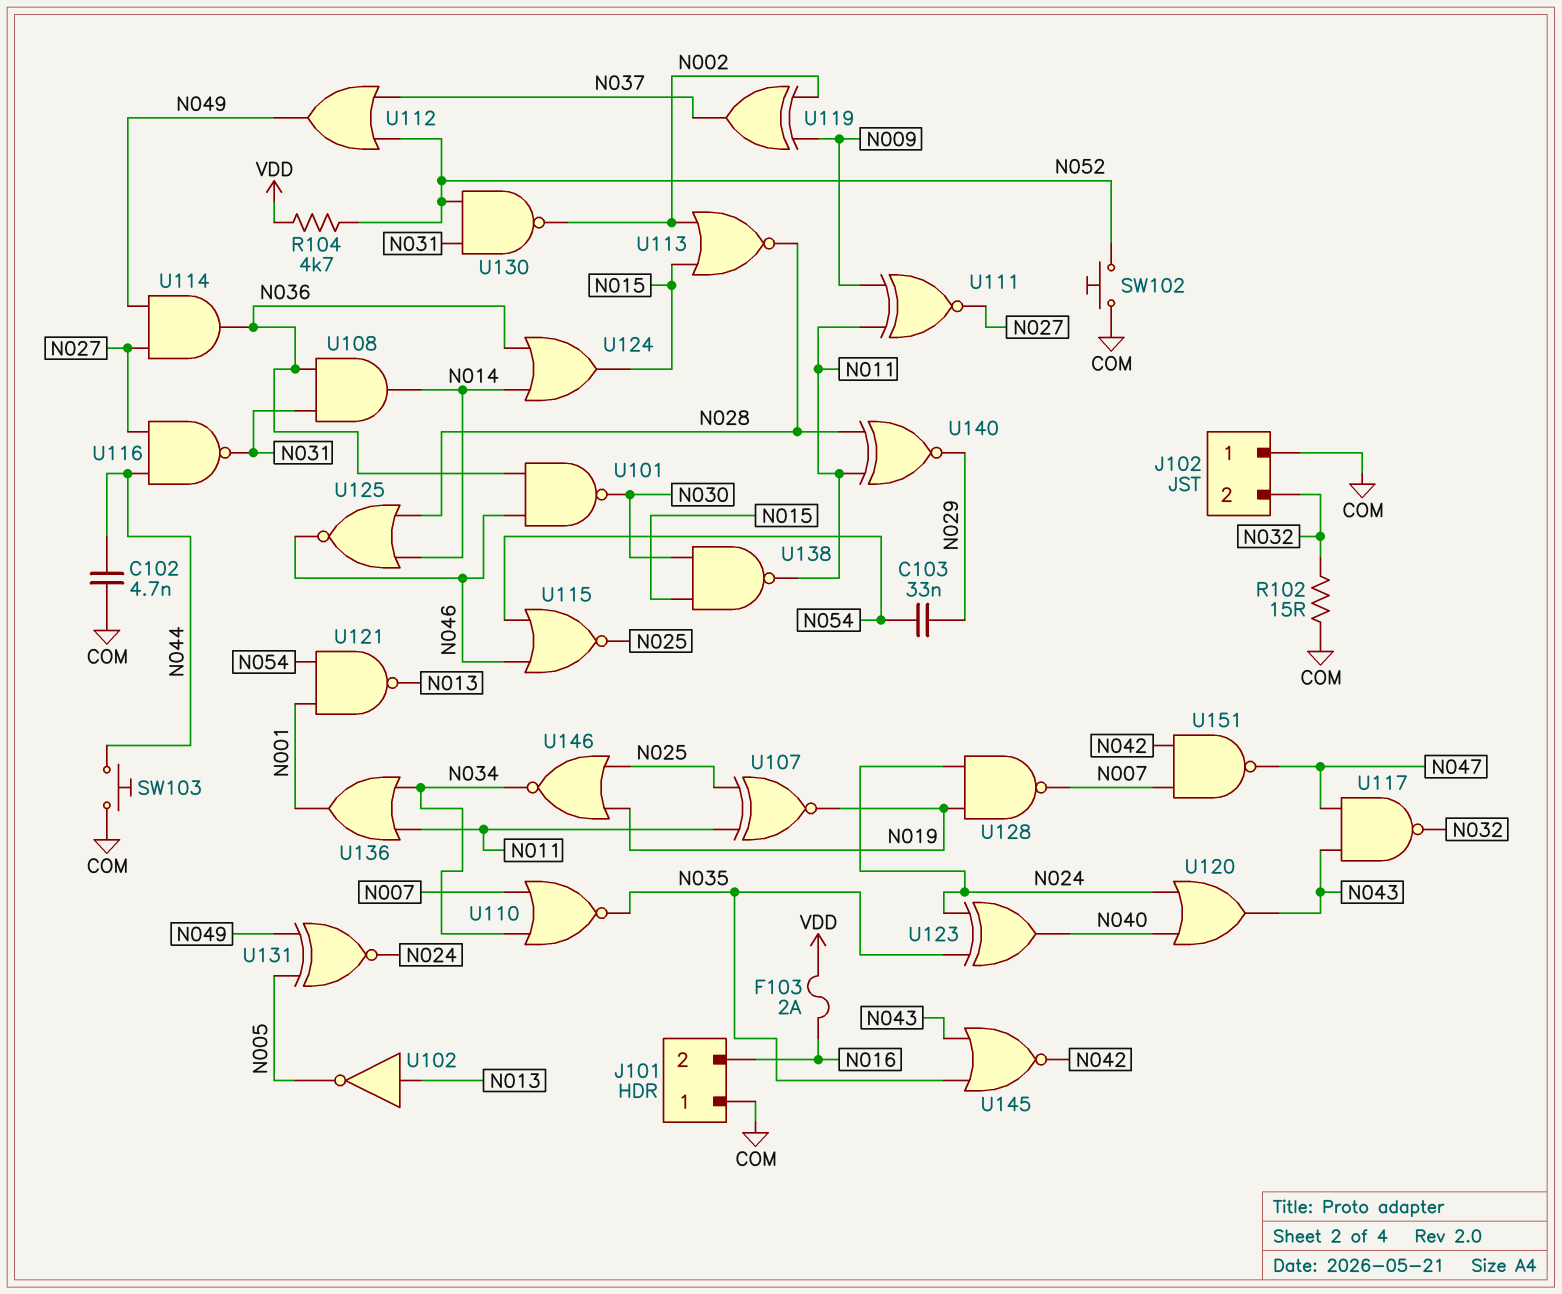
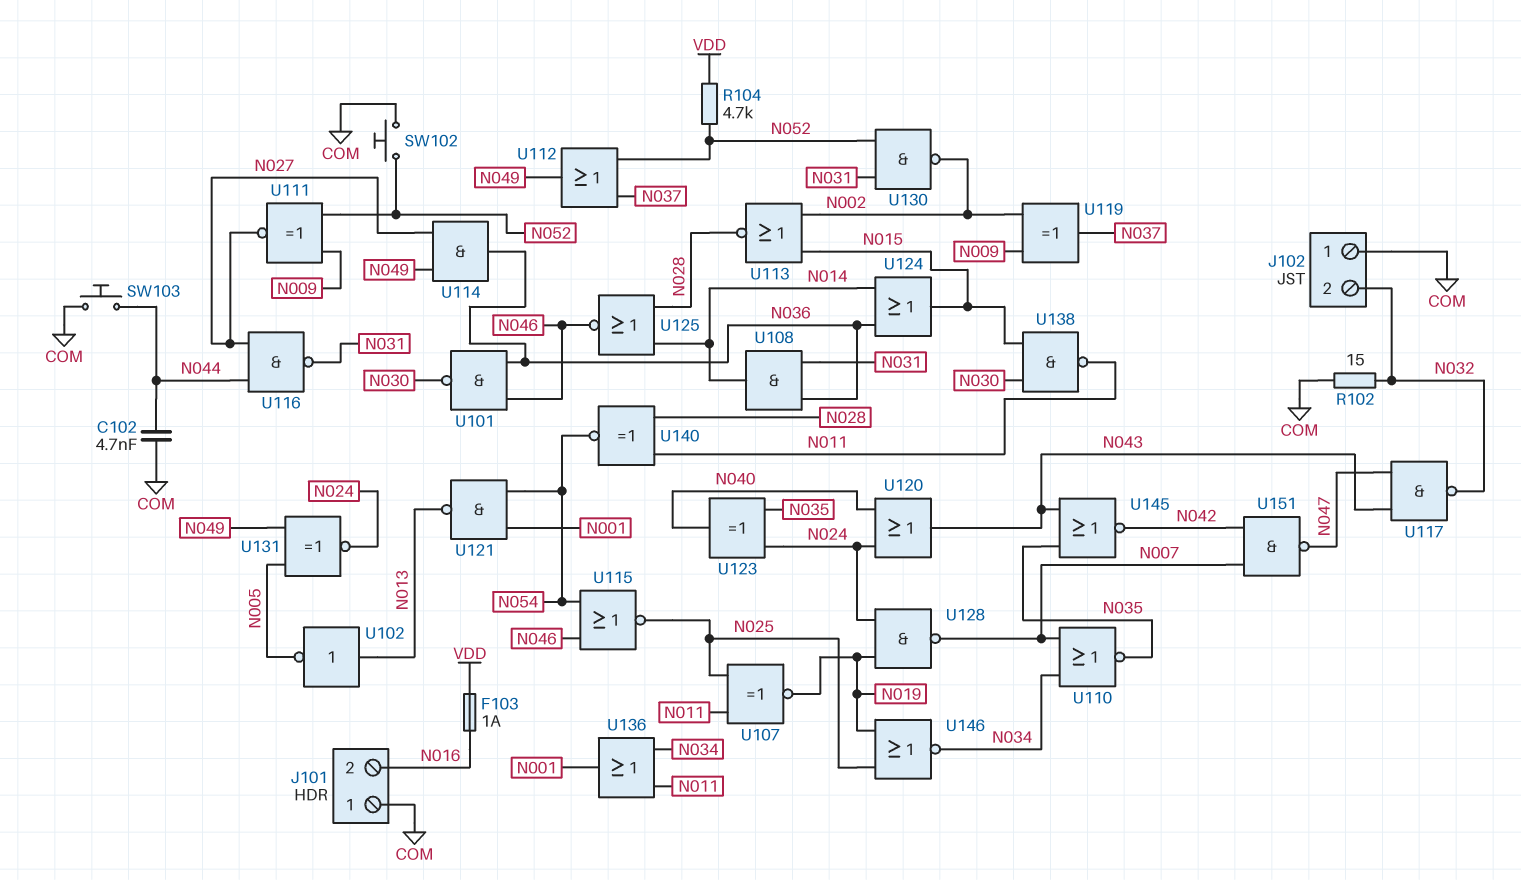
C103: 33nF (N029, N054) -> none
F103: 2A (N016, VDD) -> 1A (N016, VDD)
U111: XNOR (in N009, in N011, out N027) -> XNOR (in N009, in N052, out N027)
U140: XNOR (in N011, in N028, out N029) -> XNOR (in N011, in N028, out N054)

